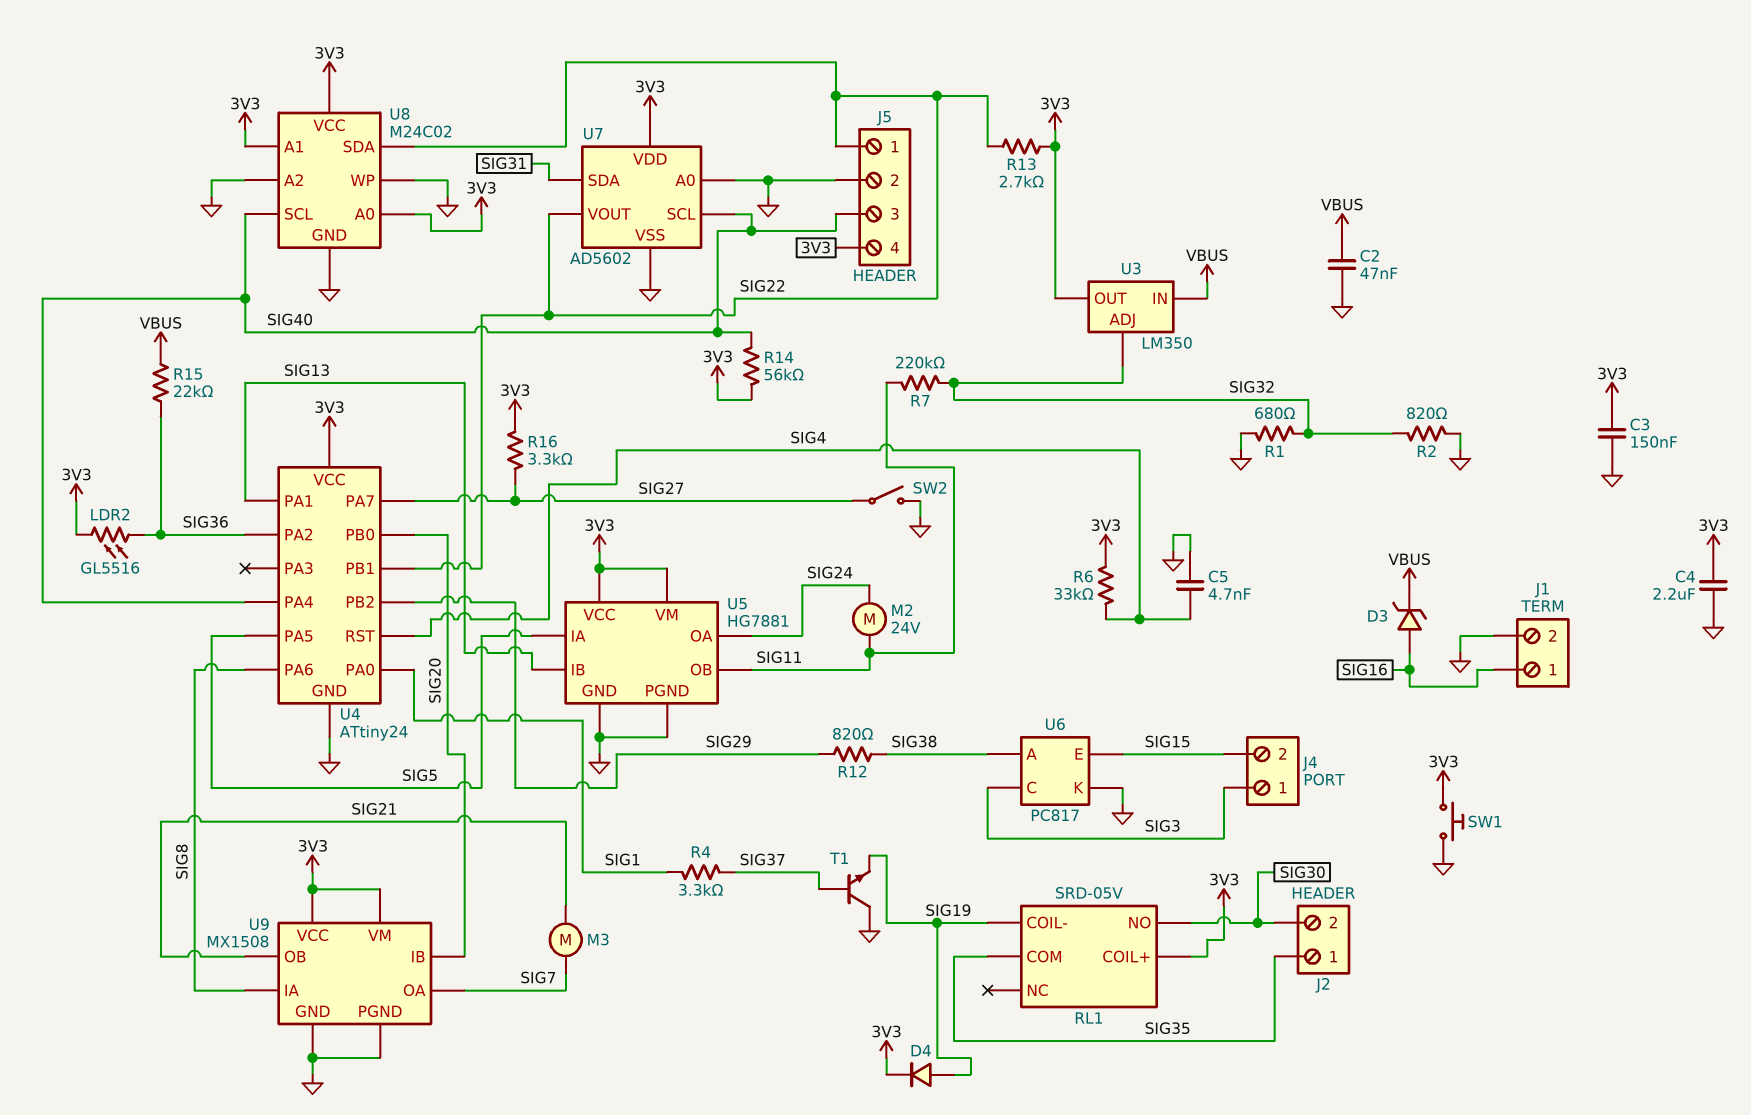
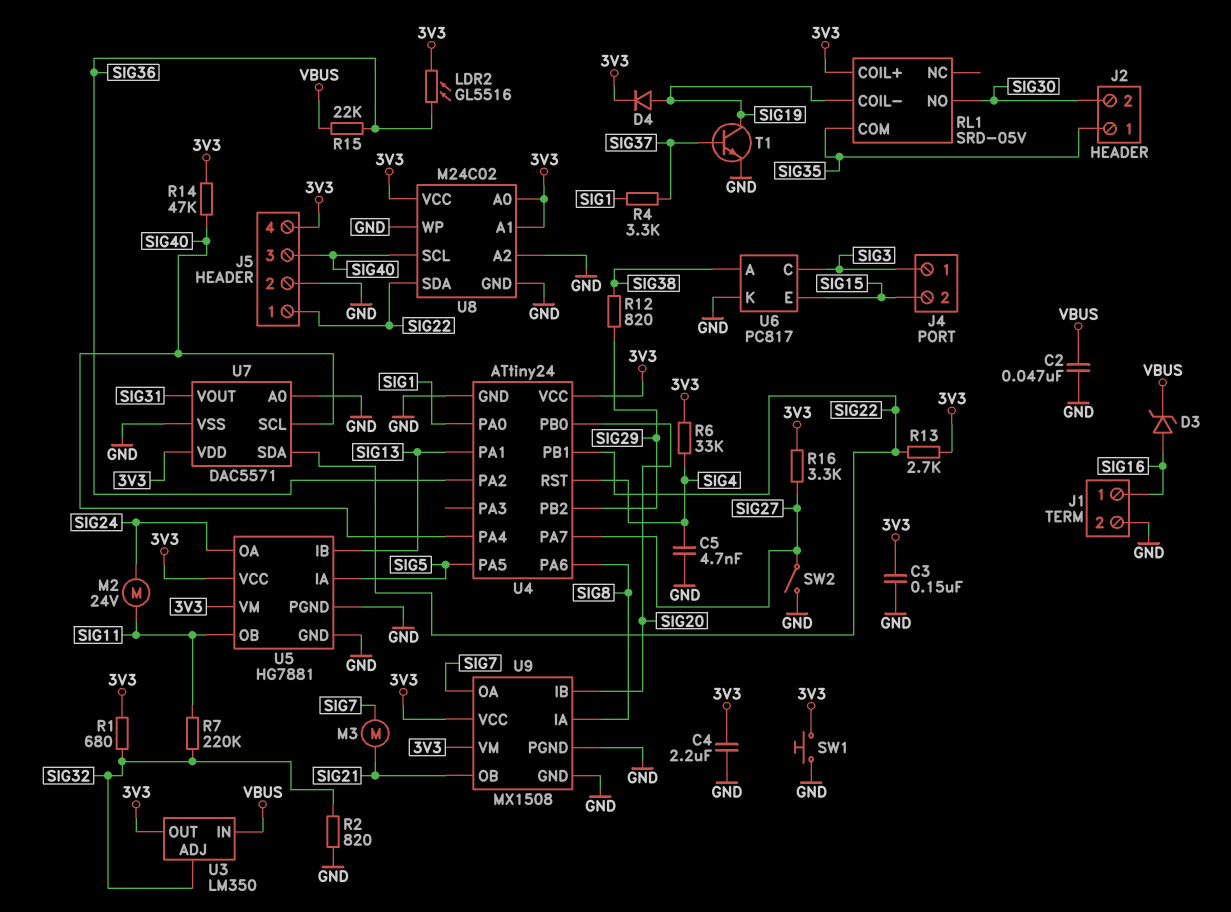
R1: 680 (GND, SIG32) -> 680 (3V3, SIG32)
R14: 56k (3V3, SIG40) -> 47k (3V3, SIG40)
T1: NPN (B SIG37, C GND, E SIG19) -> NPN (B SIG37, C SIG19, E GND)
U7: AD5602 -> DAC5571
U7 pin SDA: SIG31 -> SIG22
U7 pin VOUT: SIG22 -> SIG31

